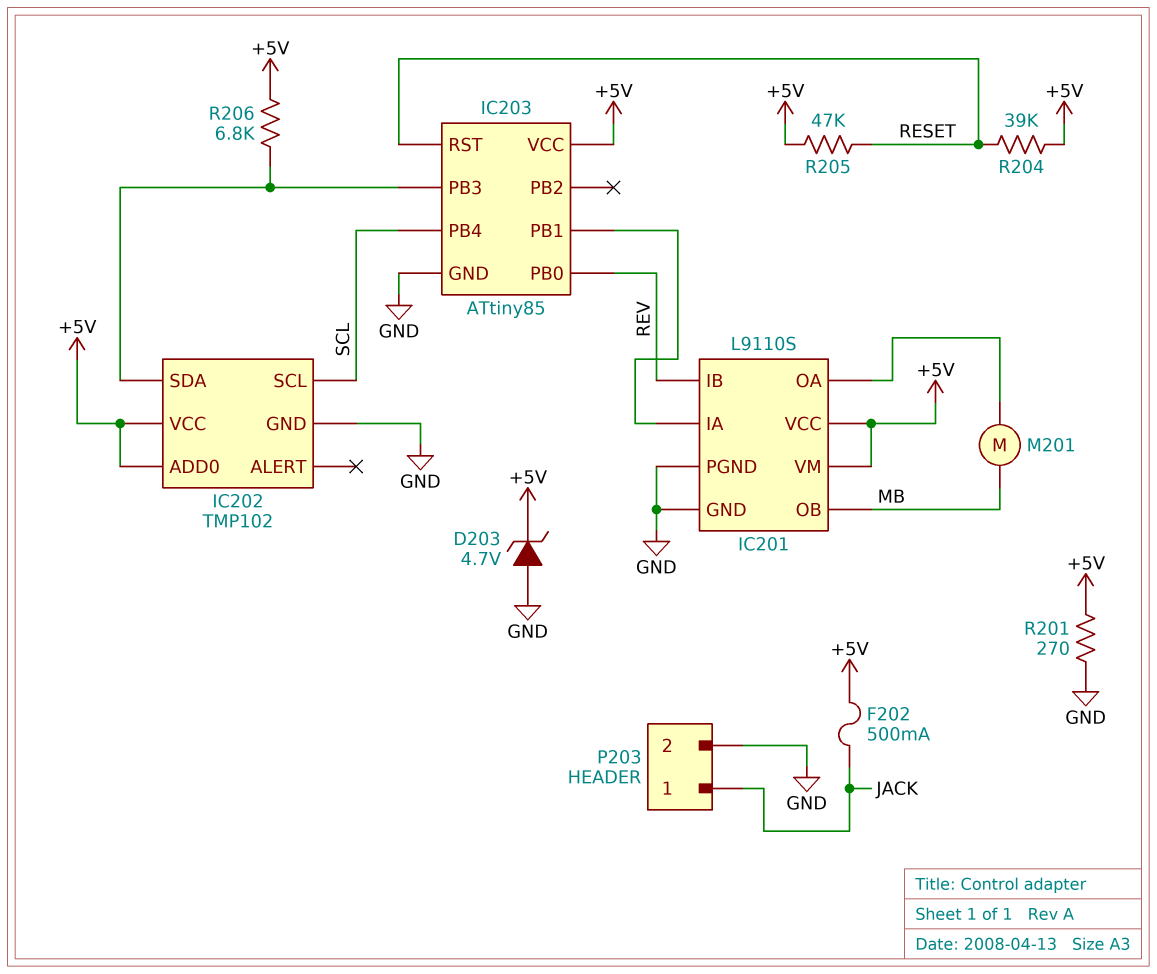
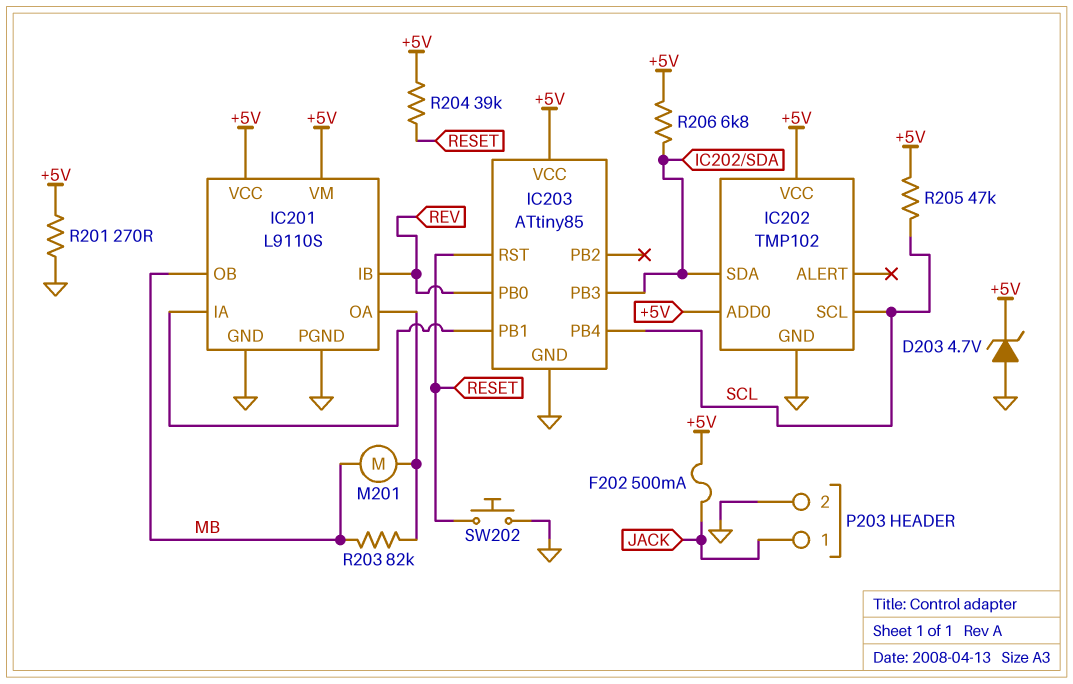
R203: none -> 82k (IC201/OA, MB)
R205: 47k (+5V, RESET) -> 47k (+5V, SCL)
SW202: none -> button (GND, RESET)

